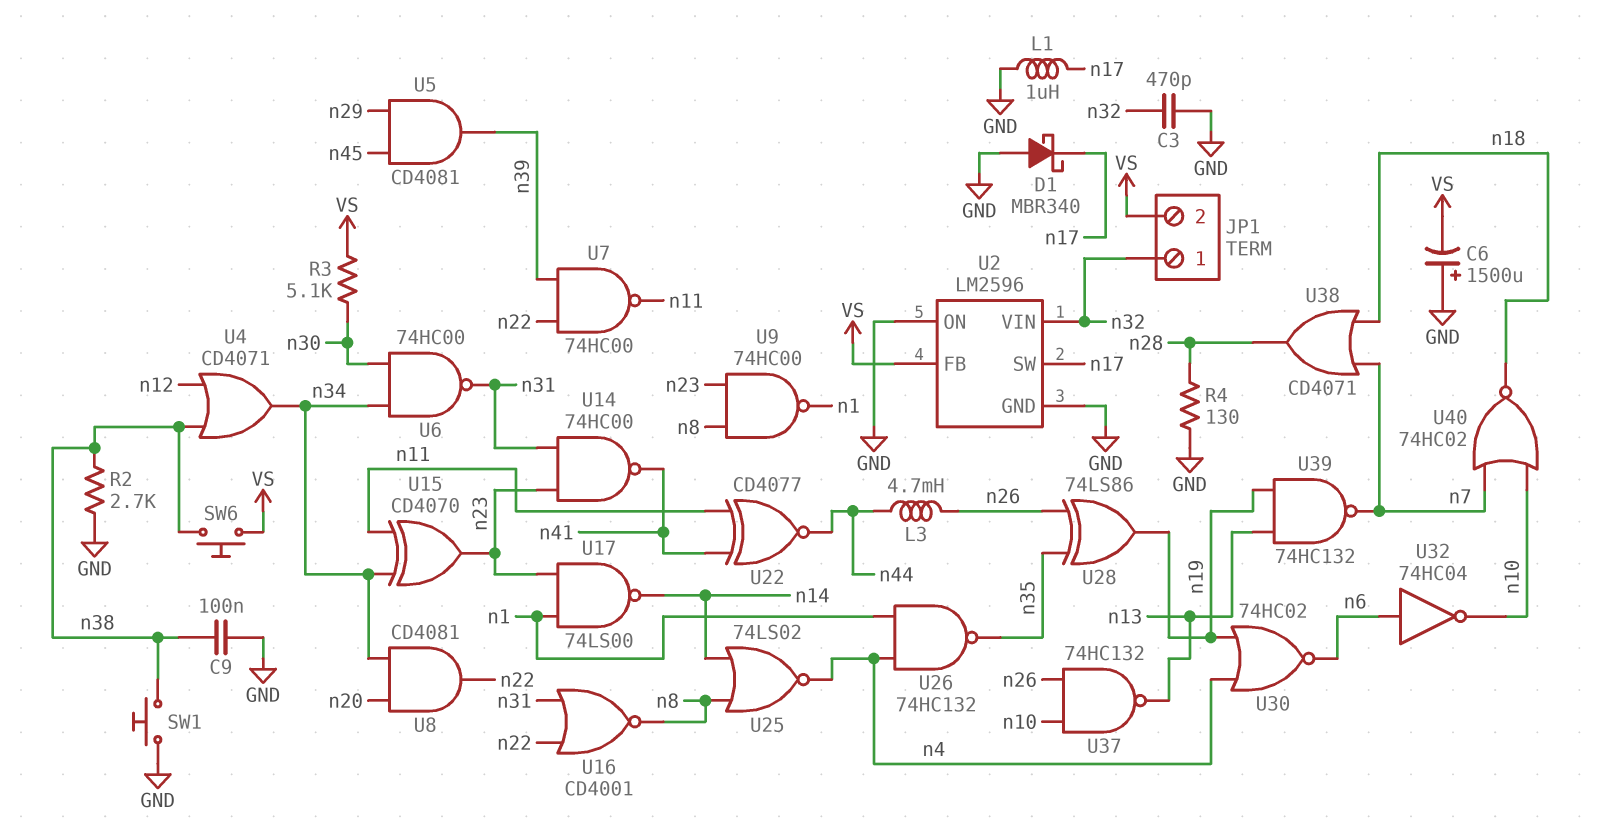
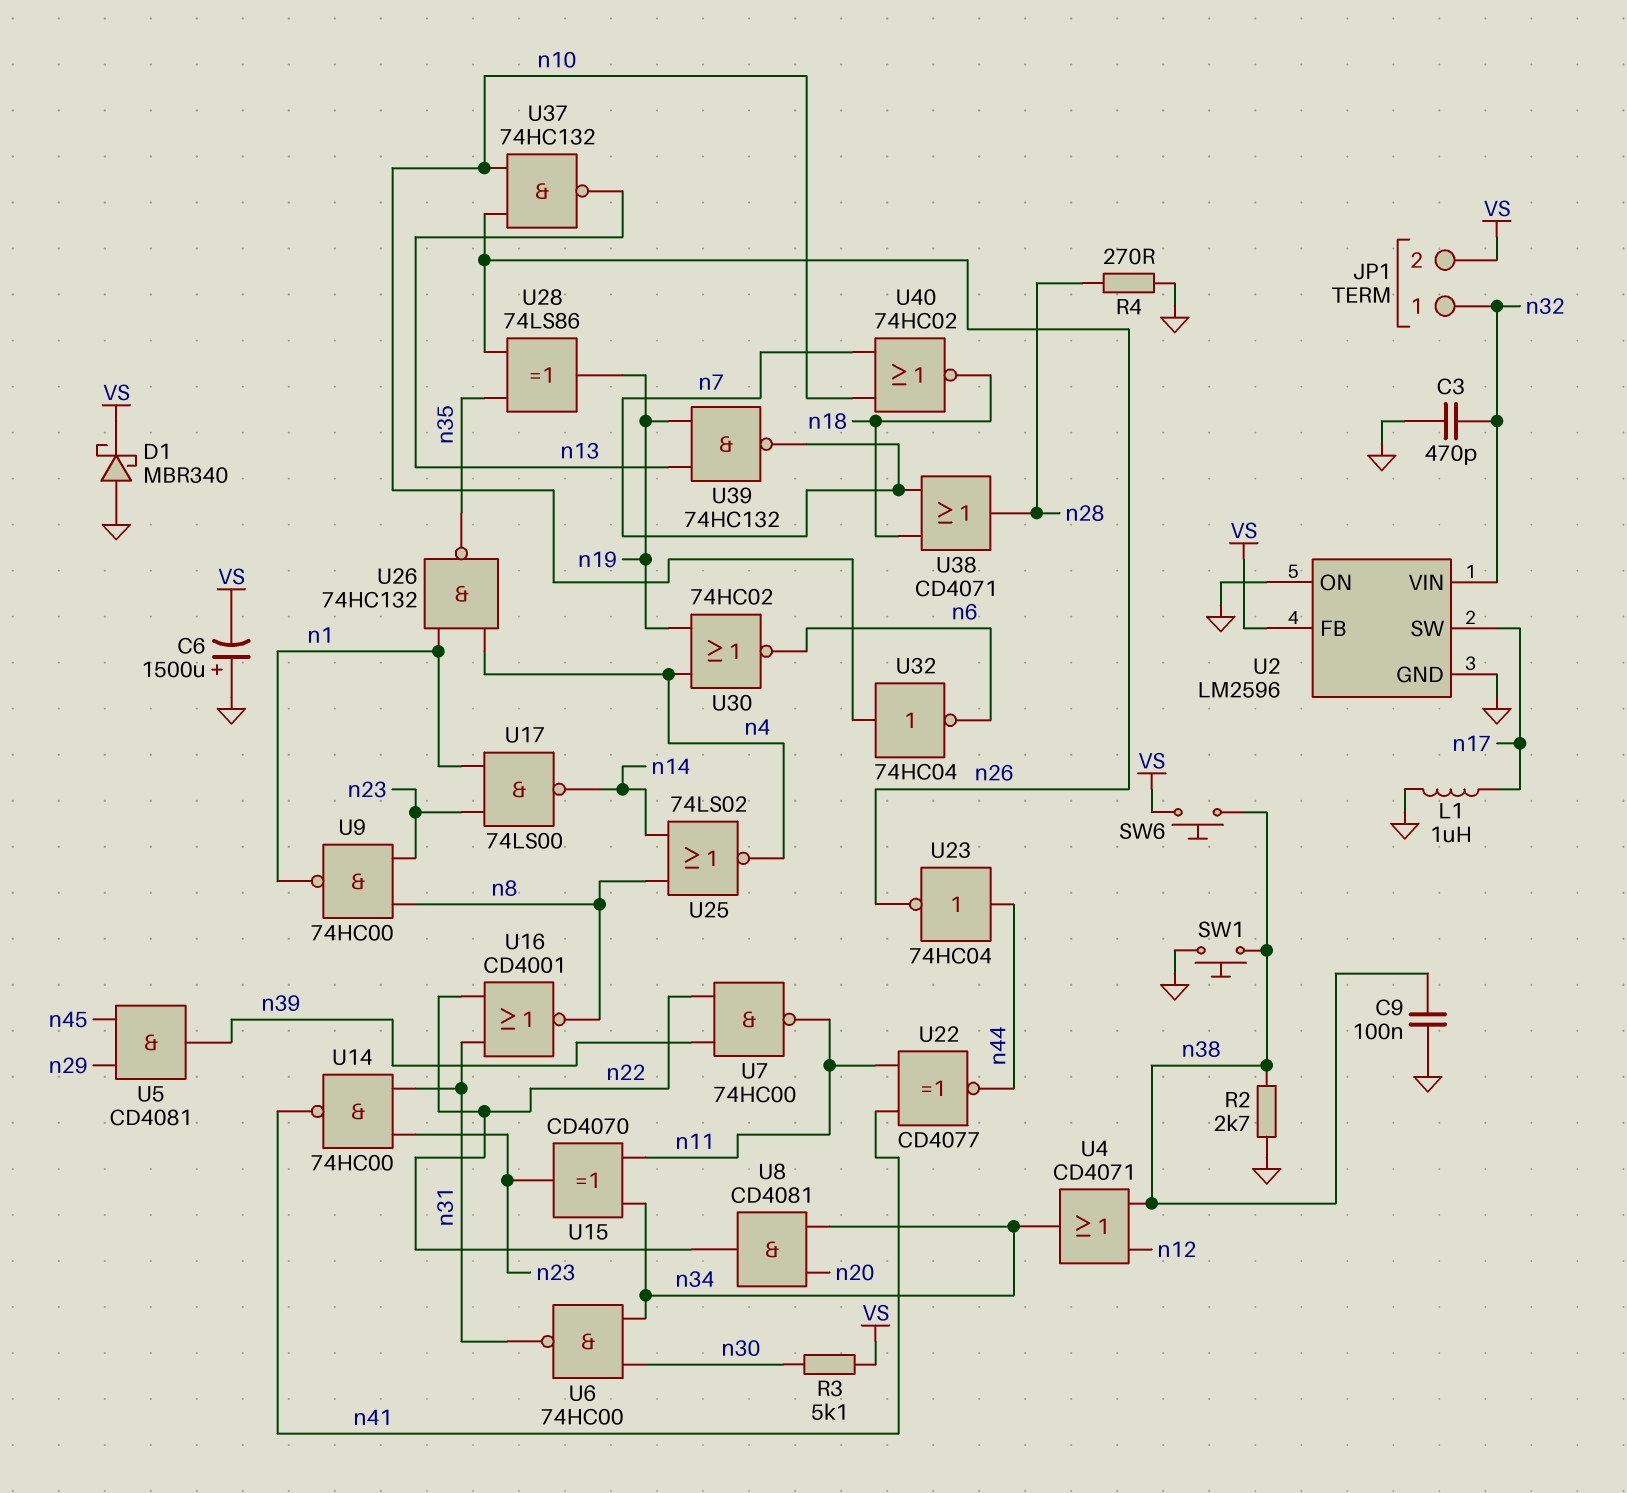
D1: schottky MBR340 (A GND, K n17) -> schottky MBR340 (A GND, K VS)
L3: 4.7mH (n26, n44) -> none
R4: 130 (GND, n28) -> 270 (GND, n28)
U23: none -> NOT 74HC04 (in n44, out n26)
U32: NOT 74HC04 (in n6, out n10) -> NOT 74HC04 (in n10, out n6)

